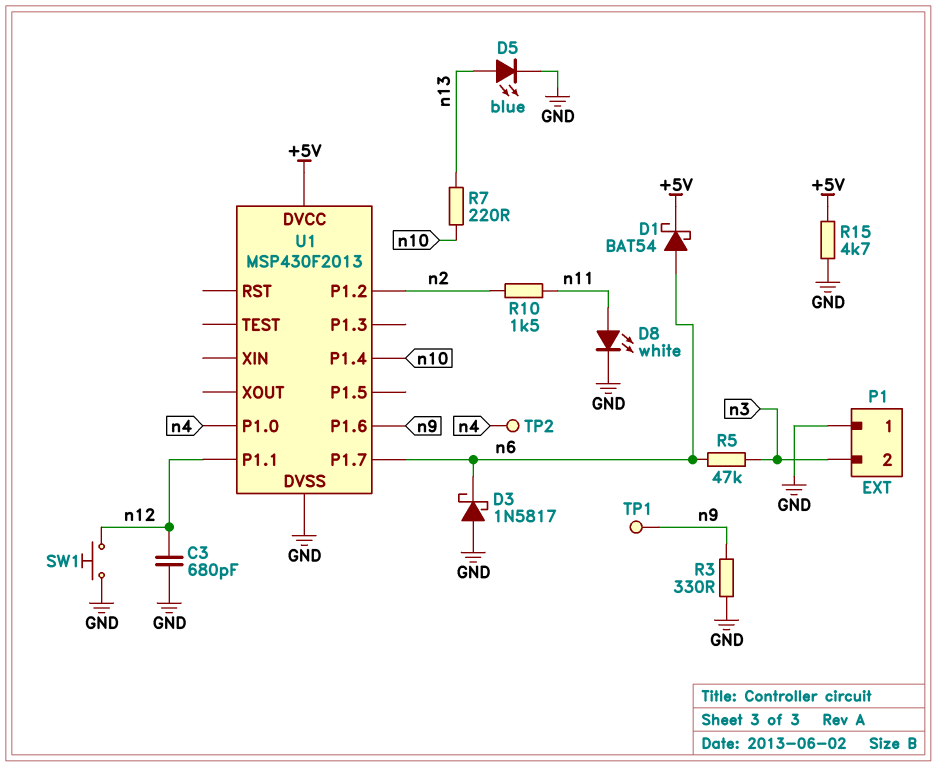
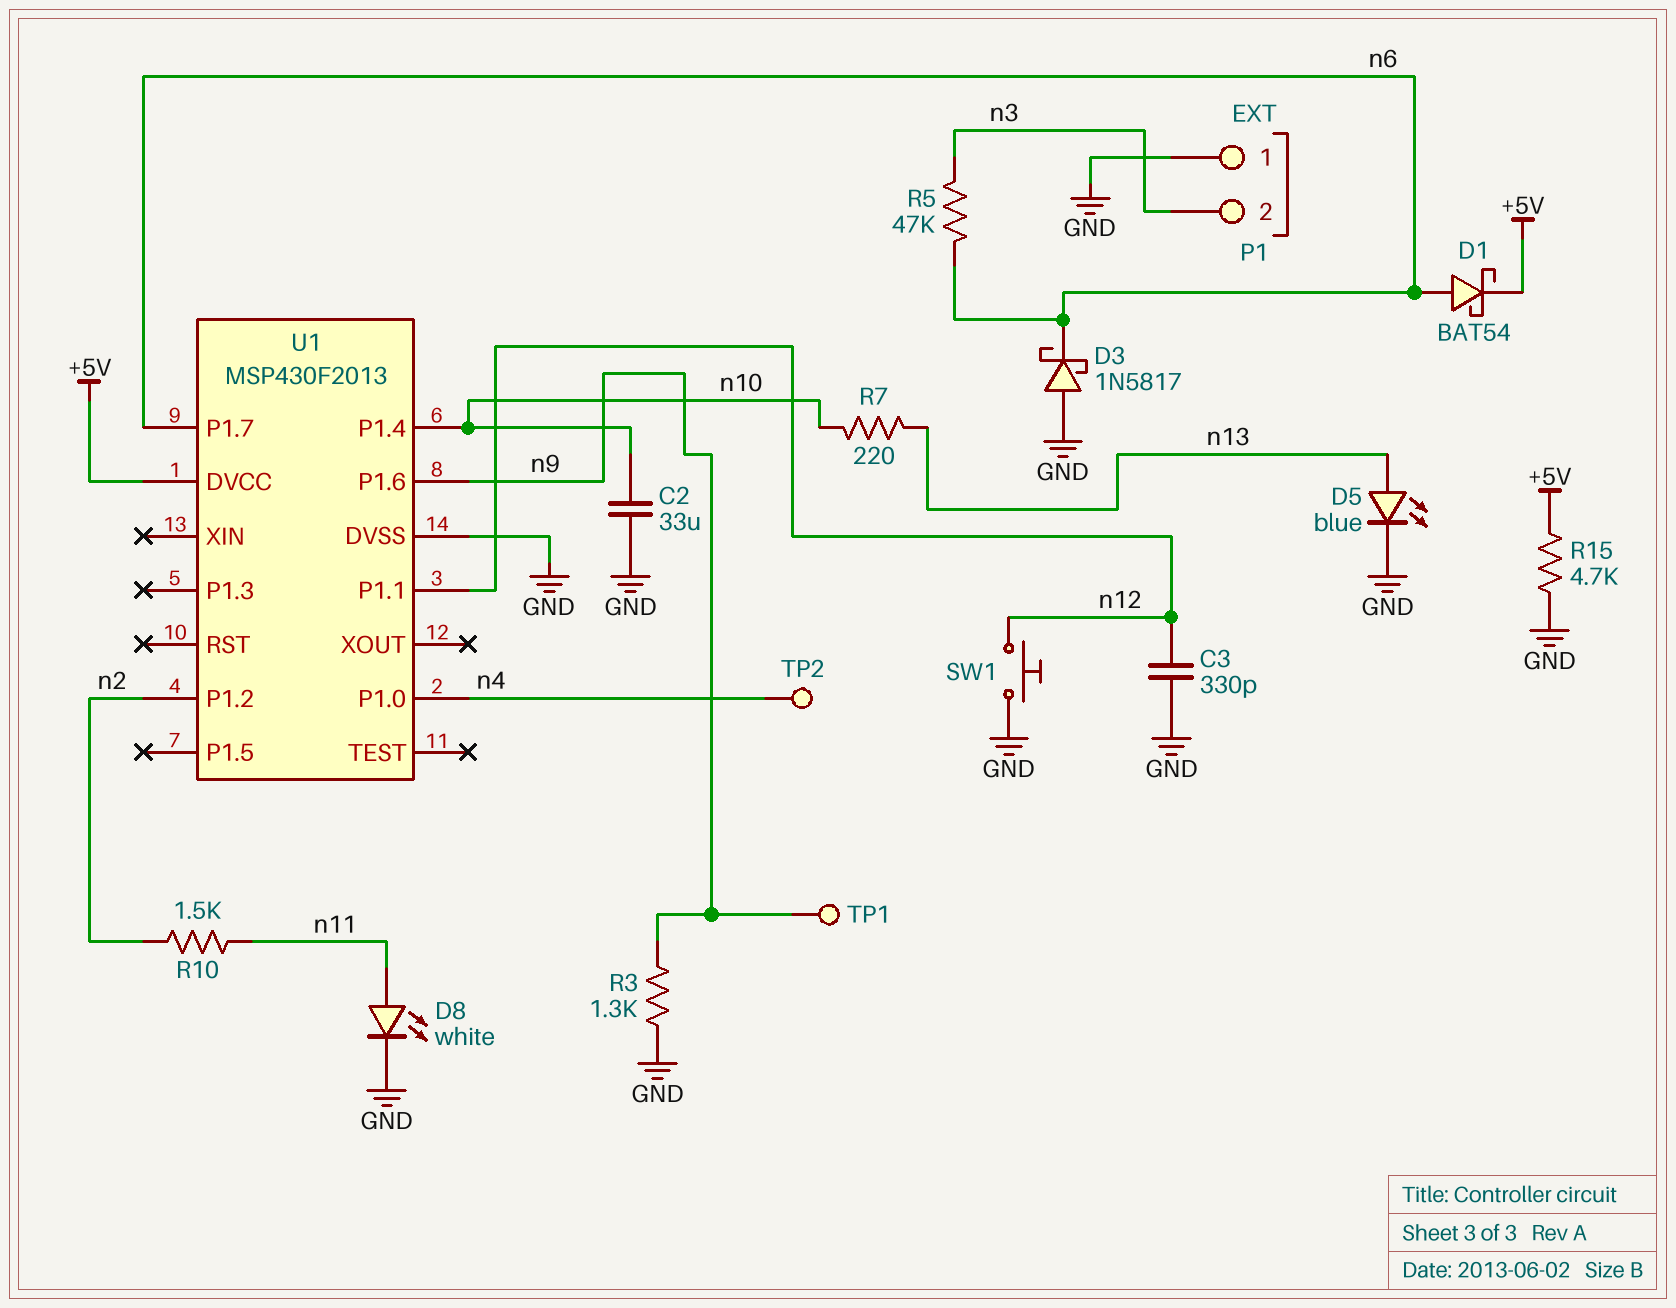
C2: none -> 33uF (GND, n10)
C3: 680pF (GND, n12) -> 330pF (GND, n12)
R3: 330 (GND, n9) -> 1.3k (GND, n9)

